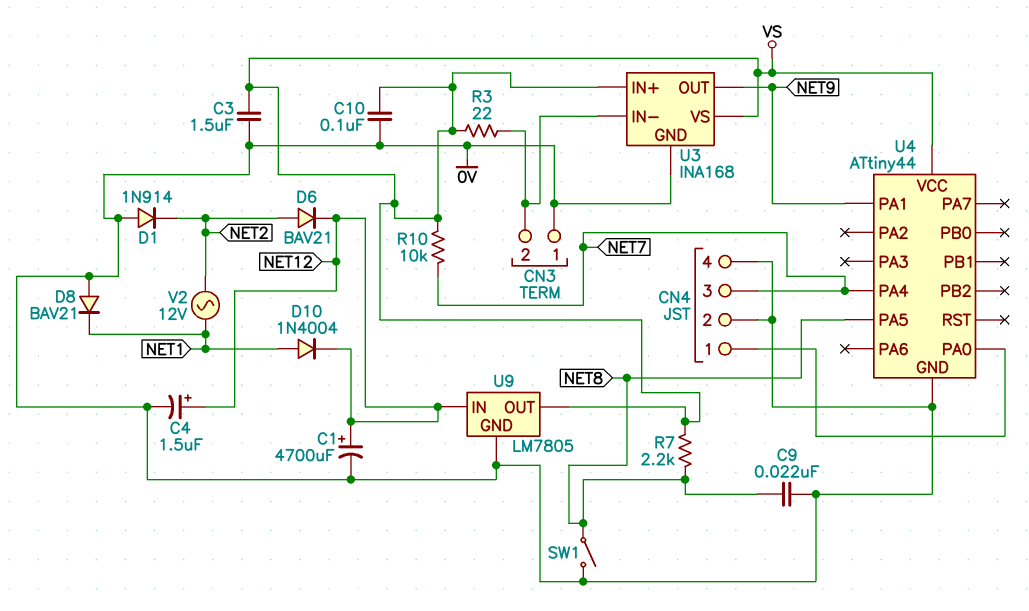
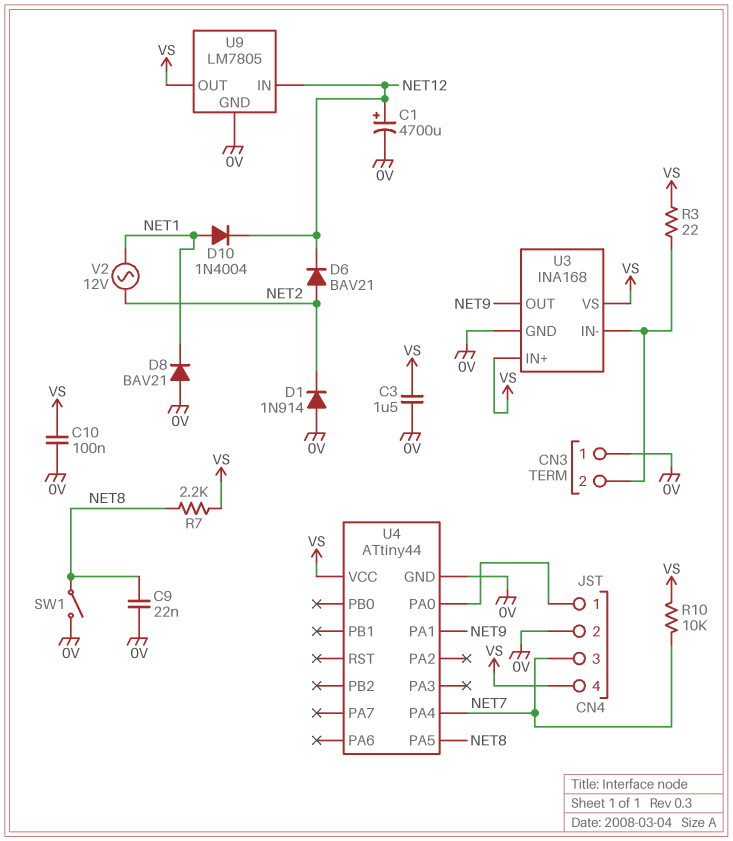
C4: 1.5uF (plus NET12, minus 0V) -> none
CN4 pin 4: 0V -> VS

